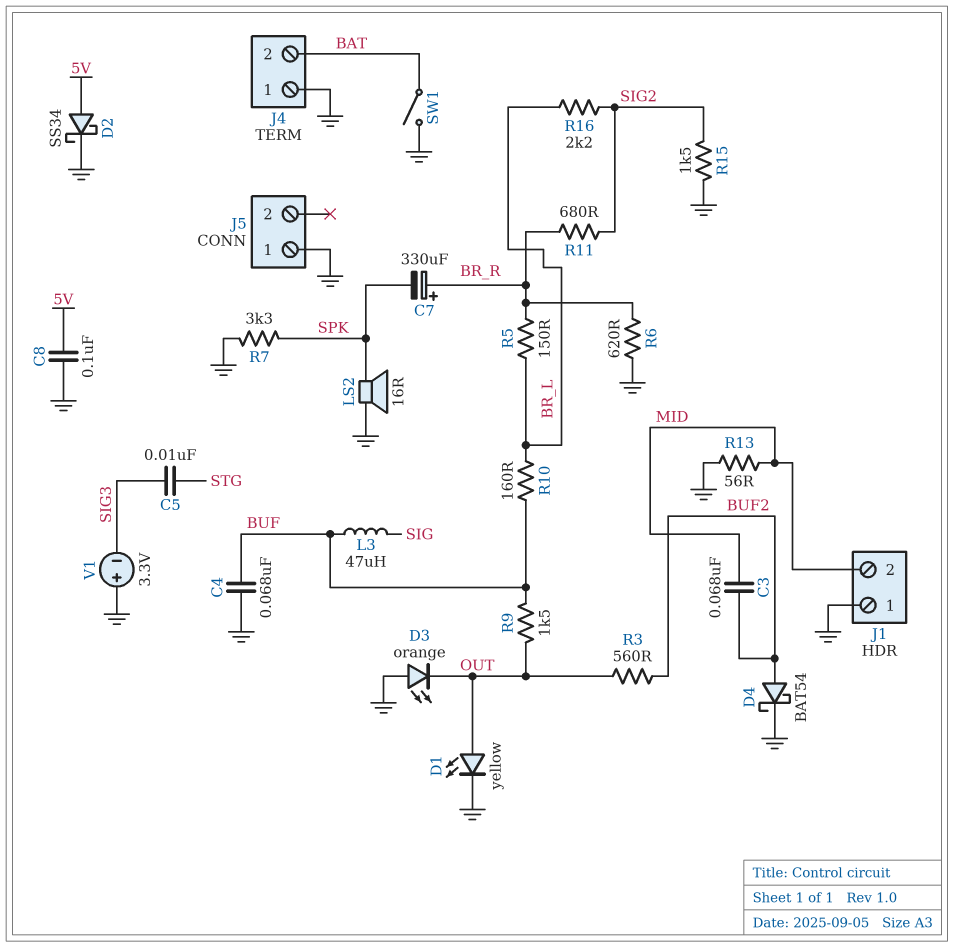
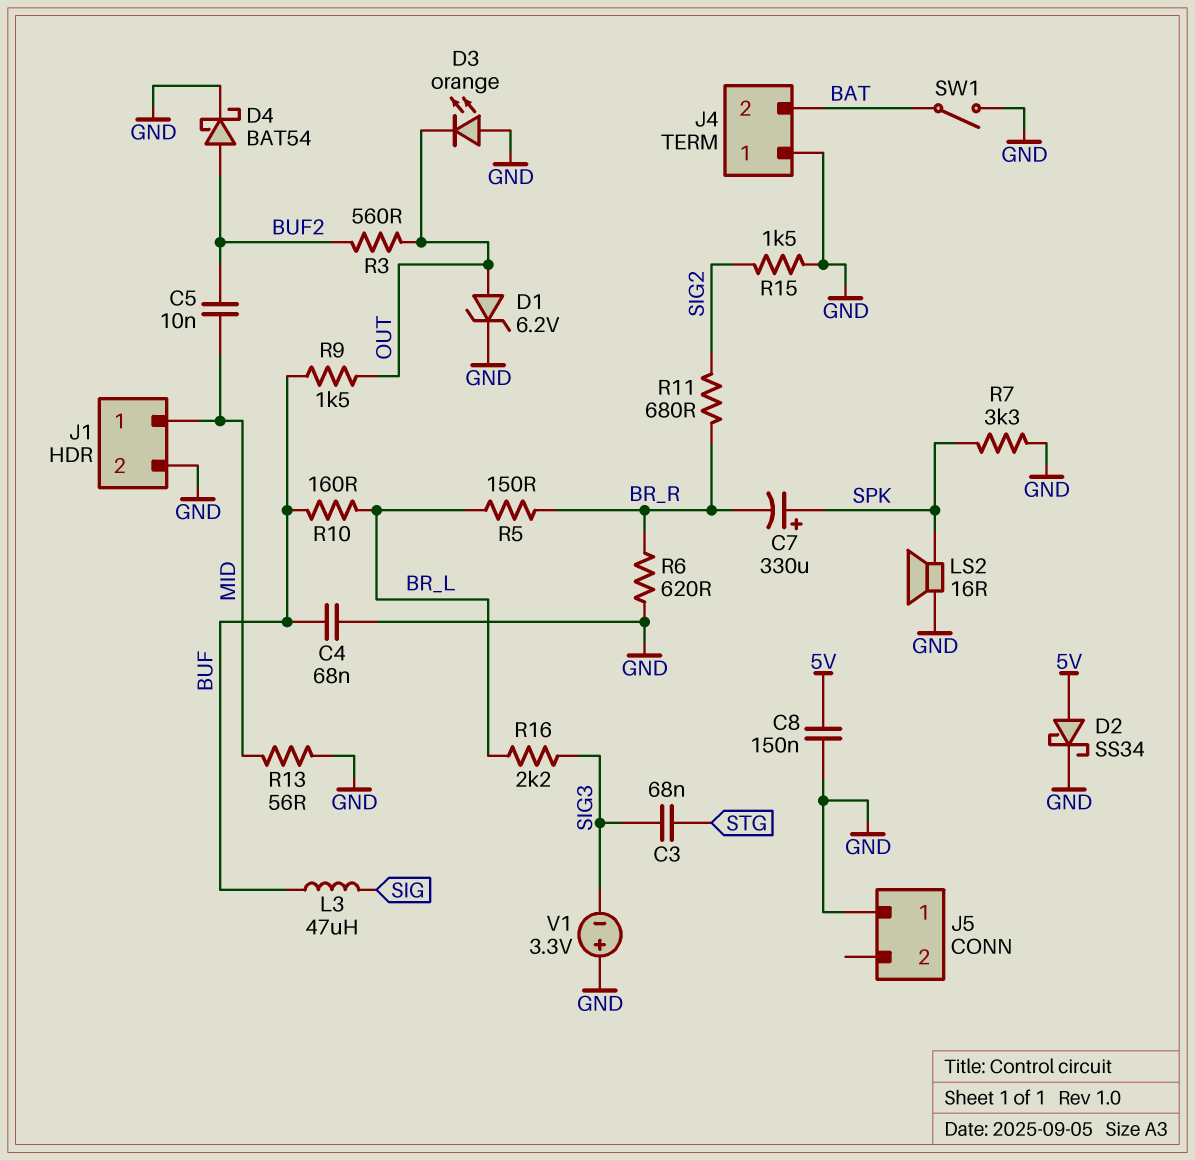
C3: 68nF (BUF2, MID) -> 68nF (SIG3, STG)
C5: 10nF (SIG3, STG) -> 10nF (BUF2, MID)
C7: 330uF (plus BR_R, minus SPK) -> 330uF (plus SPK, minus BR_R)
C8: 100nF (5V, GND) -> 150nF (5V, GND)
D1: LED yellow (A OUT, K GND) -> zener 6.2V (A OUT, K GND)
J1 pin 1: GND -> MID
J1 pin 2: MID -> GND
R16: 2.2k (BR_L, SIG2) -> 2.2k (BR_L, SIG3)

